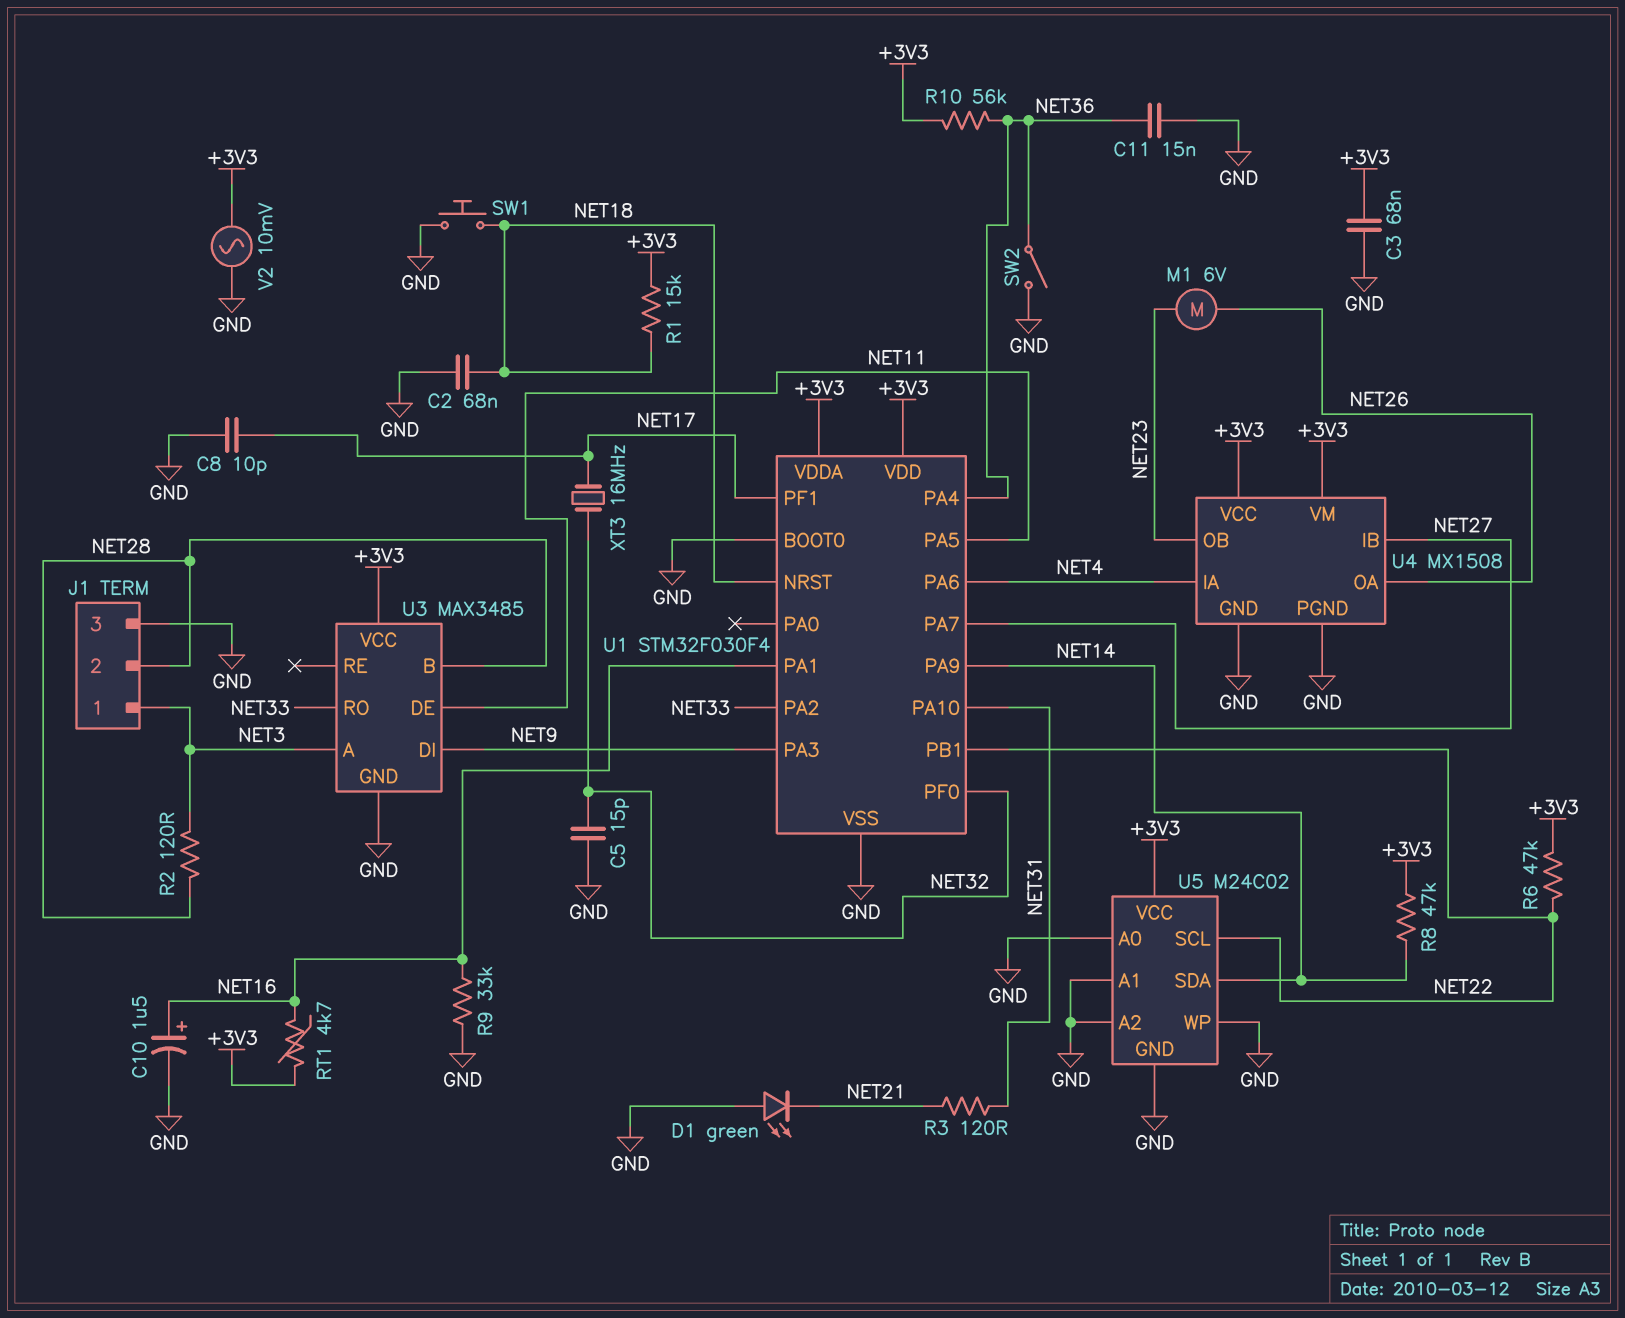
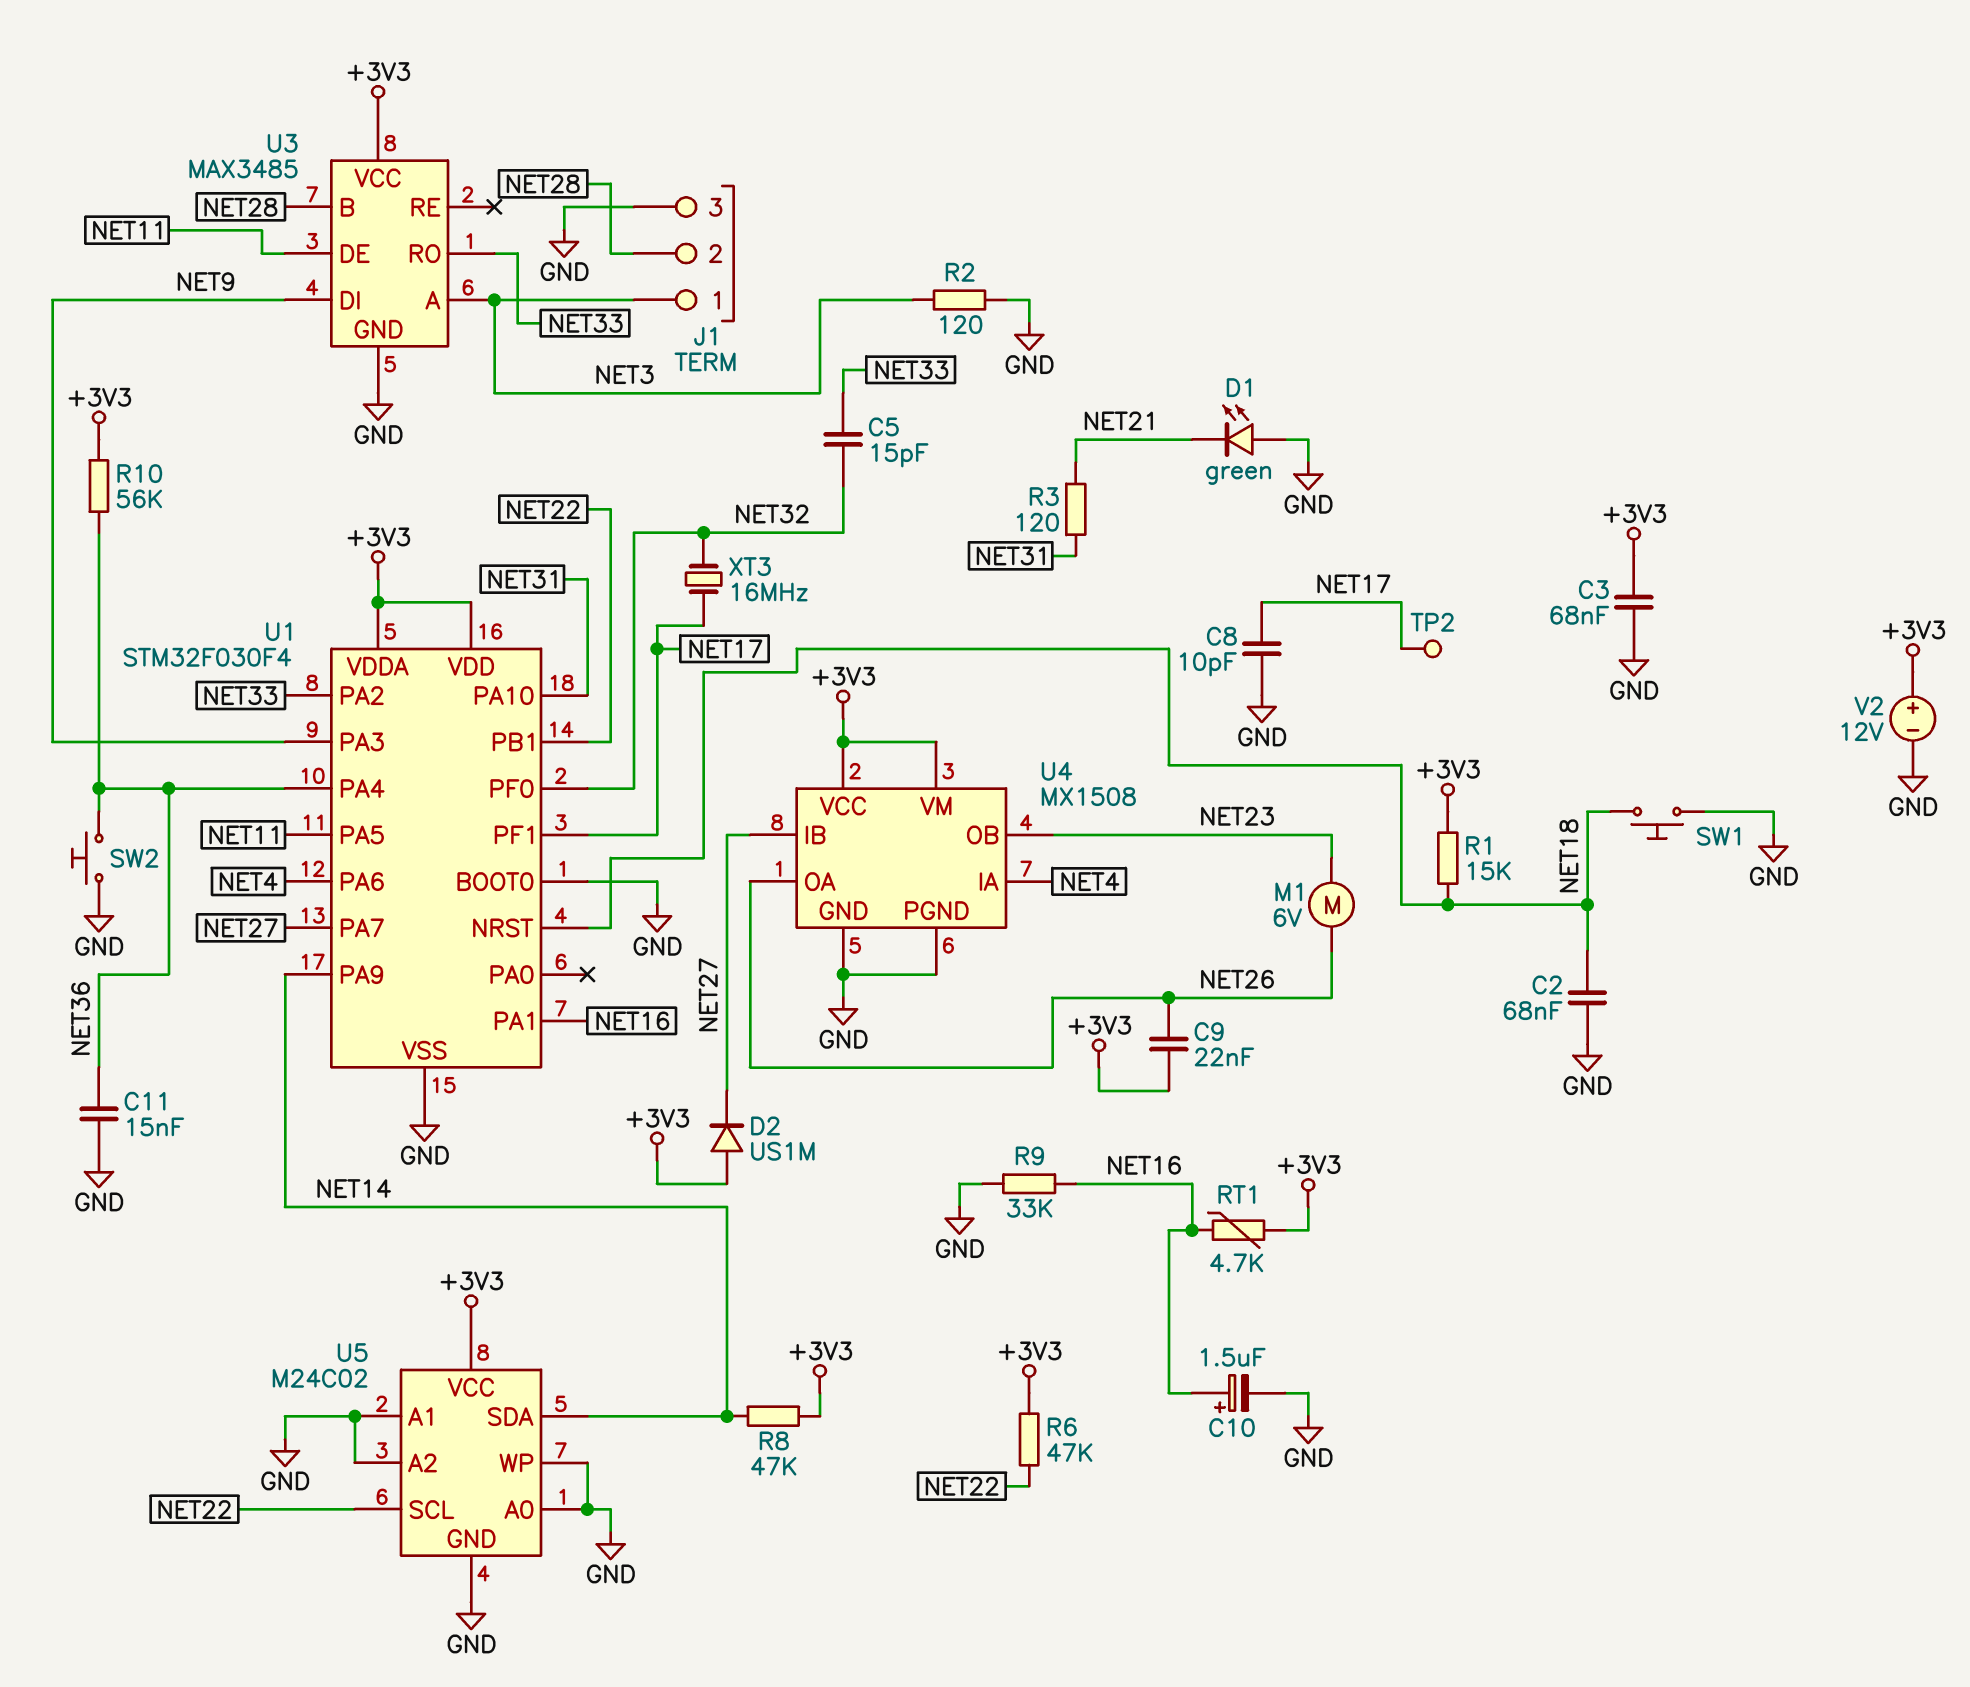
C5: 15pF (GND, NET32) -> 15pF (NET32, NET33)
C9: none -> 22nF (+3V3, NET26)
D2: none -> diode US1M (A +3V3, K NET27)
R2: 120 (NET3, NET28) -> 120 (GND, NET3)
SW2: switch (GND, NET36) -> button (GND, NET36)
TP2: none -> test point (NET17)
V2: AC 10mV (+3V3, GND) -> 12V (plus +3V3, minus GND)

